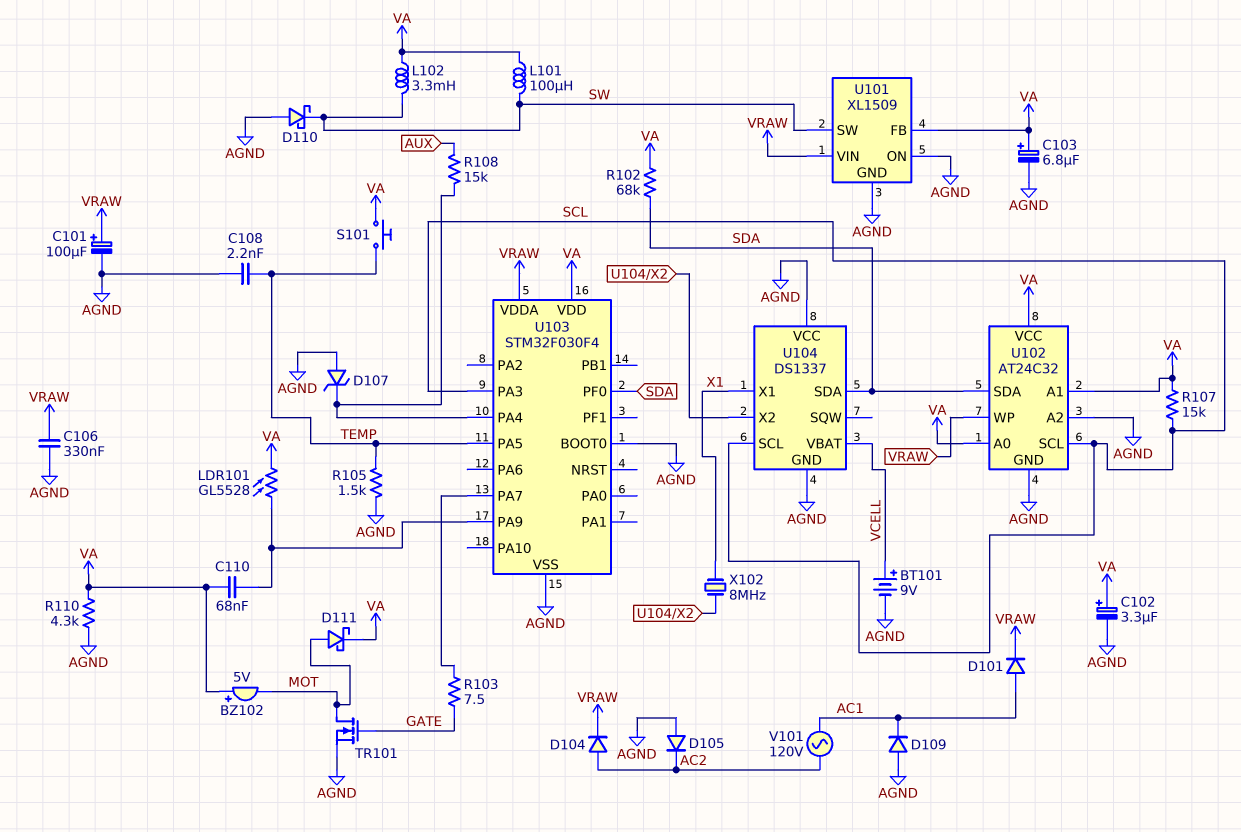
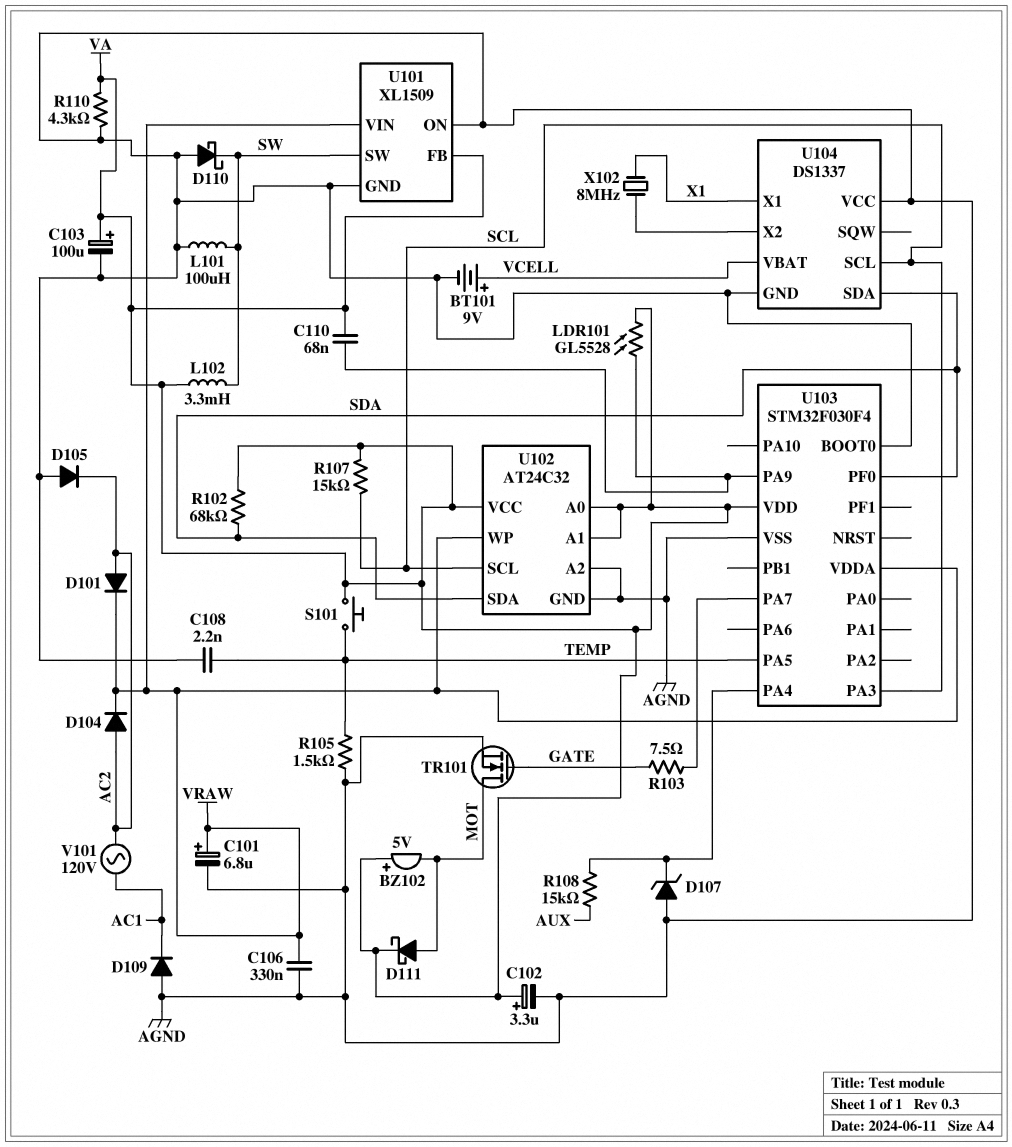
C101: 100uF (plus VRAW, minus AGND) -> 6.8uF (plus VRAW, minus AGND)
C103: 6.8uF (plus VA, minus AGND) -> 100uF (plus VA, minus AGND)
D101: diode (A AC1, K VRAW) -> diode (A AC2, K VRAW)
L101: 100uH (SW, VA) -> 100uH (AGND, SW)

